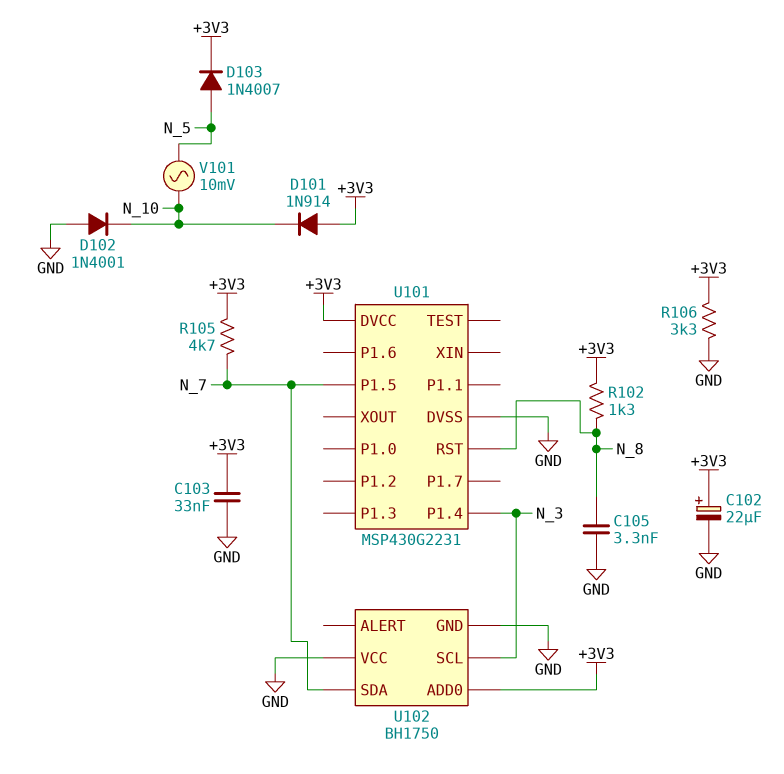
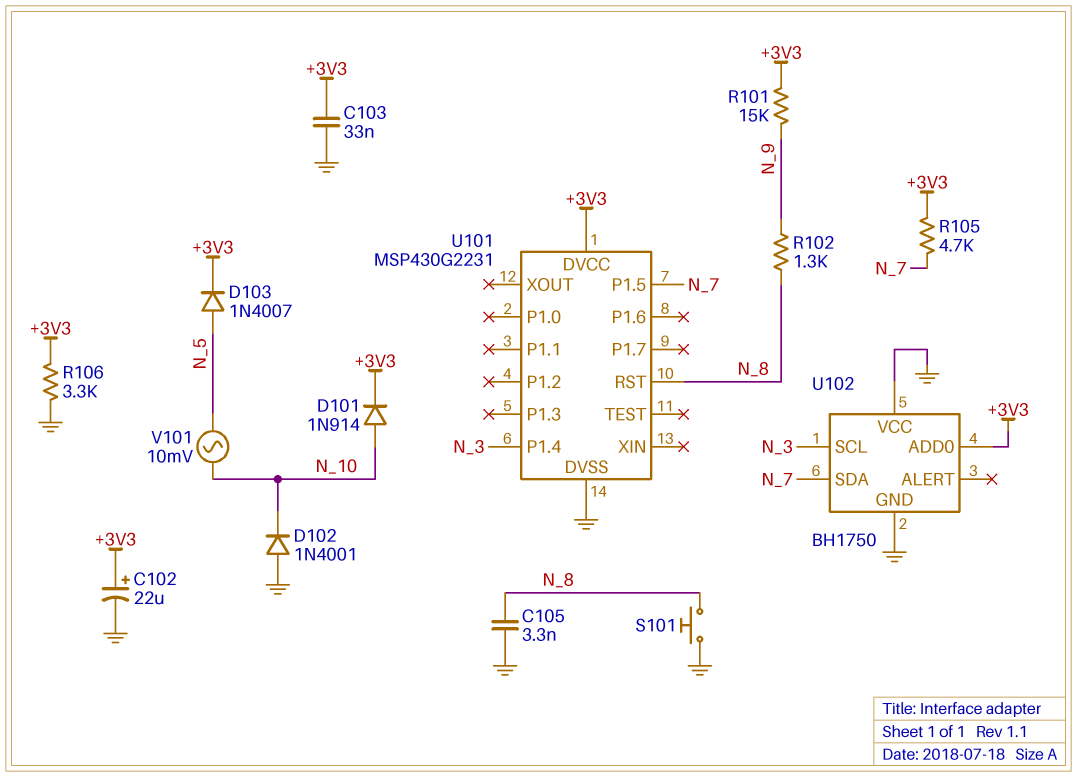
D101: diode 1N914 (A +3V3, K N_10) -> diode 1N914 (A N_10, K +3V3)
R101: none -> 15k (+3V3, N_9)
R102: 1.3k (+3V3, N_8) -> 1.3k (N_8, N_9)
S101: none -> button (GND, N_8)

